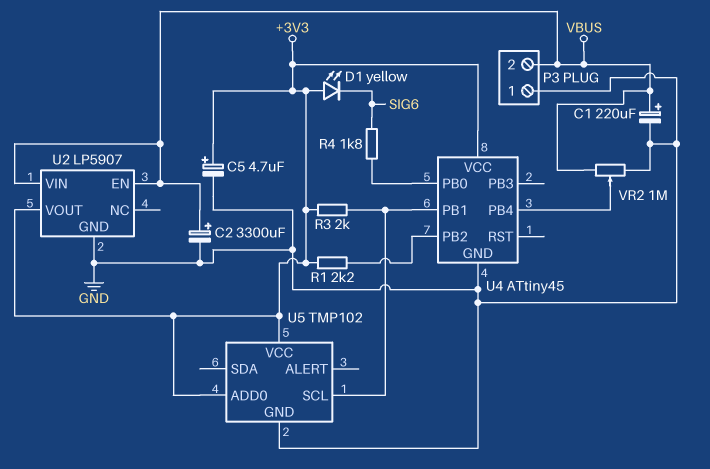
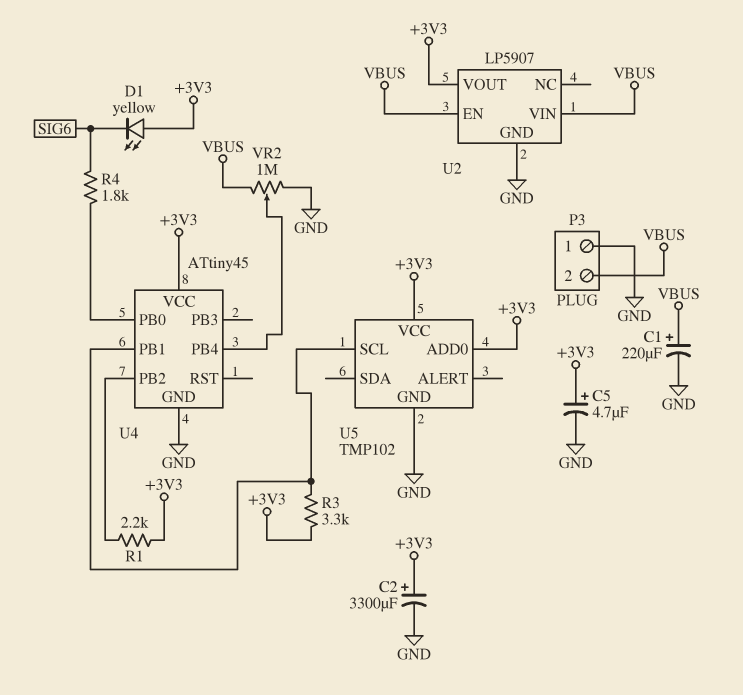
C2: 3300uF (plus VBUS, minus GND) -> 3300uF (plus +3V3, minus GND)
R3: 2k (+3V3, U4/PB1) -> 3.3k (+3V3, U4/PB1)

